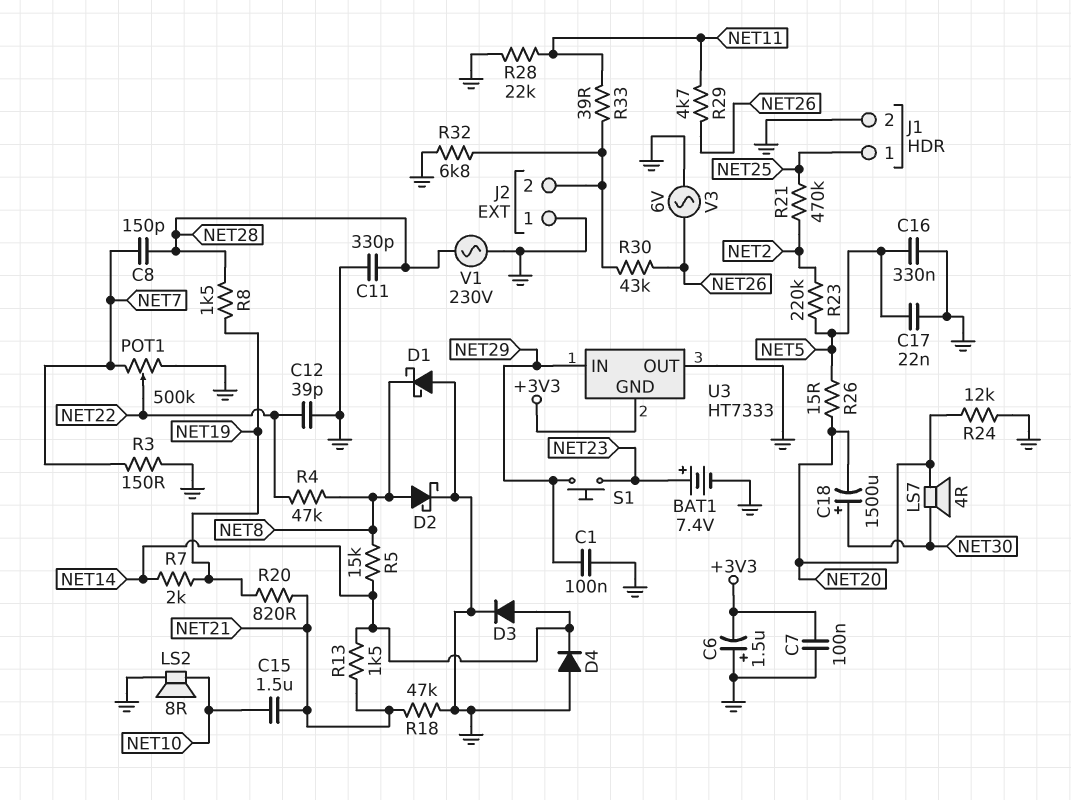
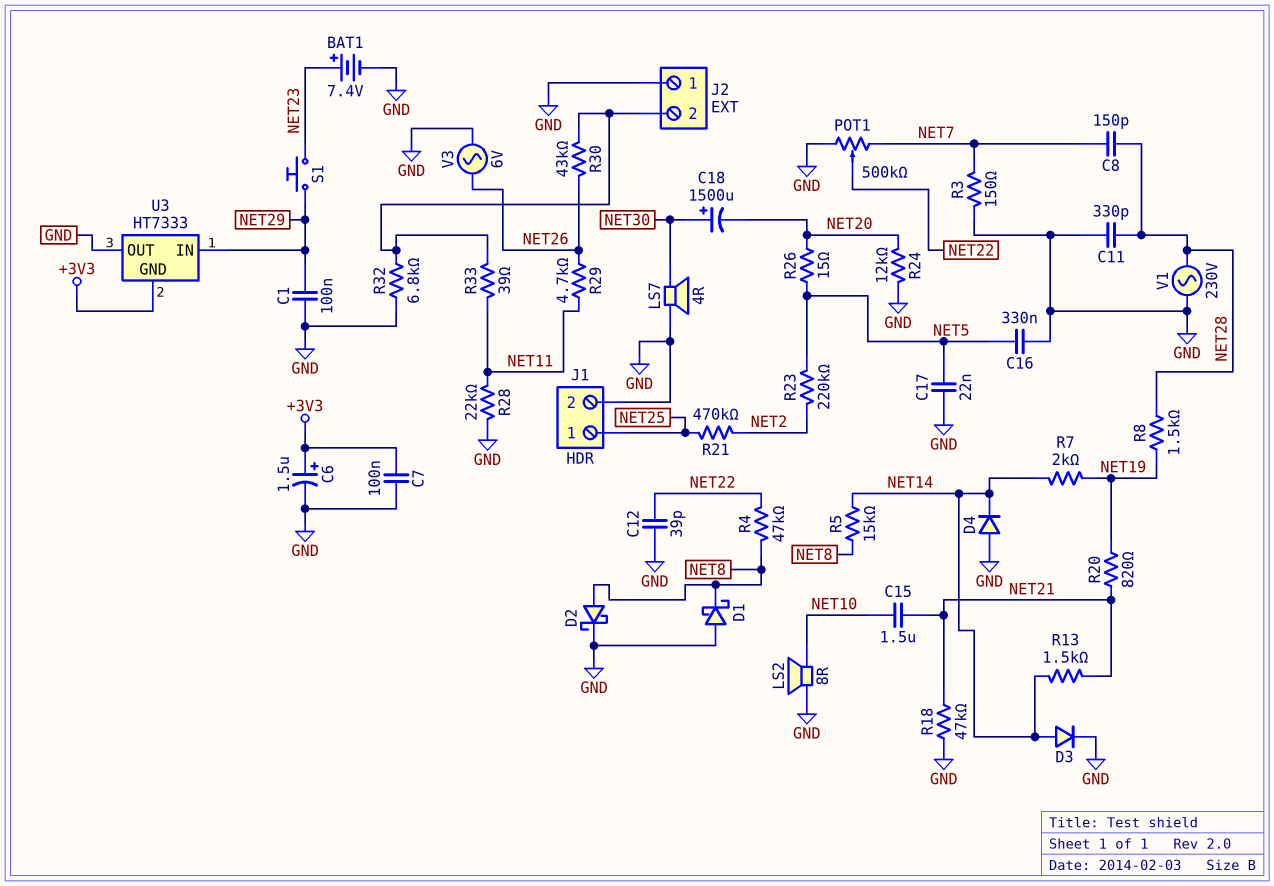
C6: 1.5uF (plus GND, minus +3V3) -> 1.5uF (plus +3V3, minus GND)
LS7: speaker 4R (NET20, NET30) -> speaker 4R (GND, NET30)

